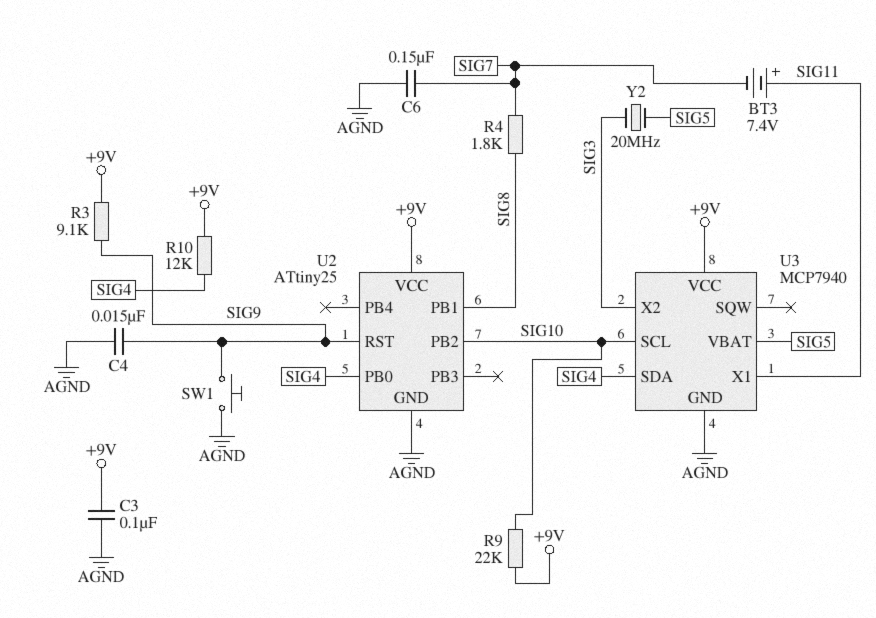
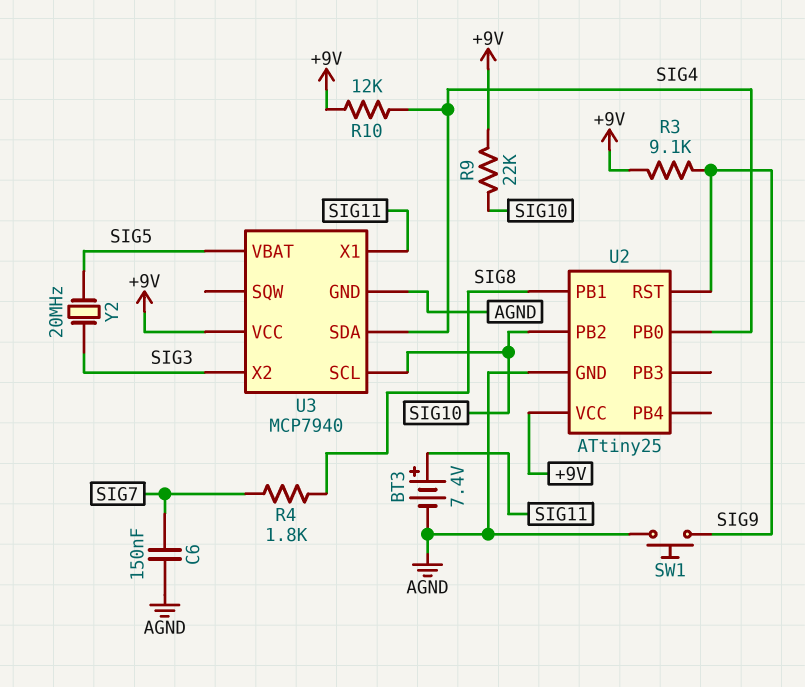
BT3: 7.4V (plus SIG11, minus SIG7) -> 7.4V (plus SIG11, minus AGND)
C3: 100nF (+9V, AGND) -> none
C4: 15nF (AGND, SIG9) -> none

